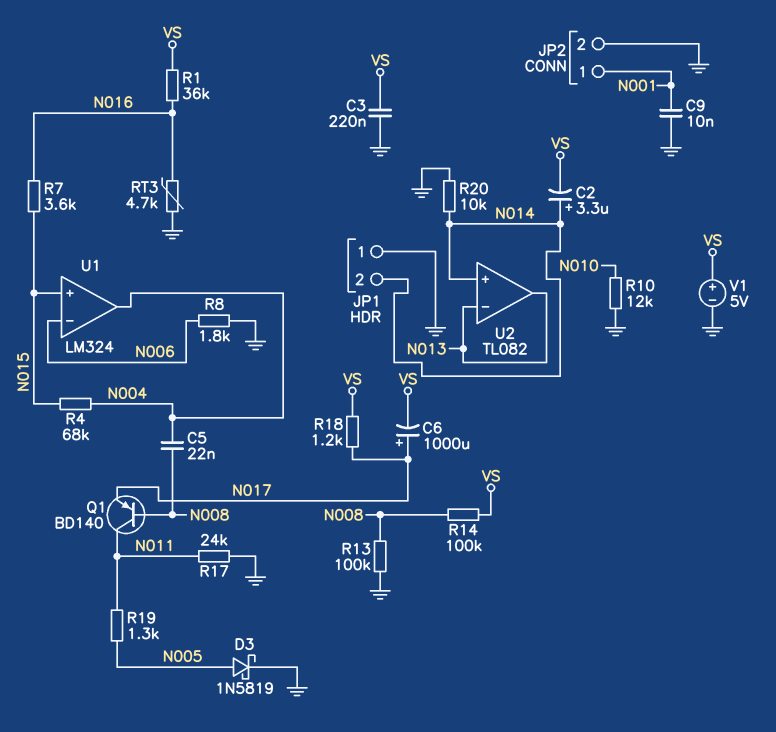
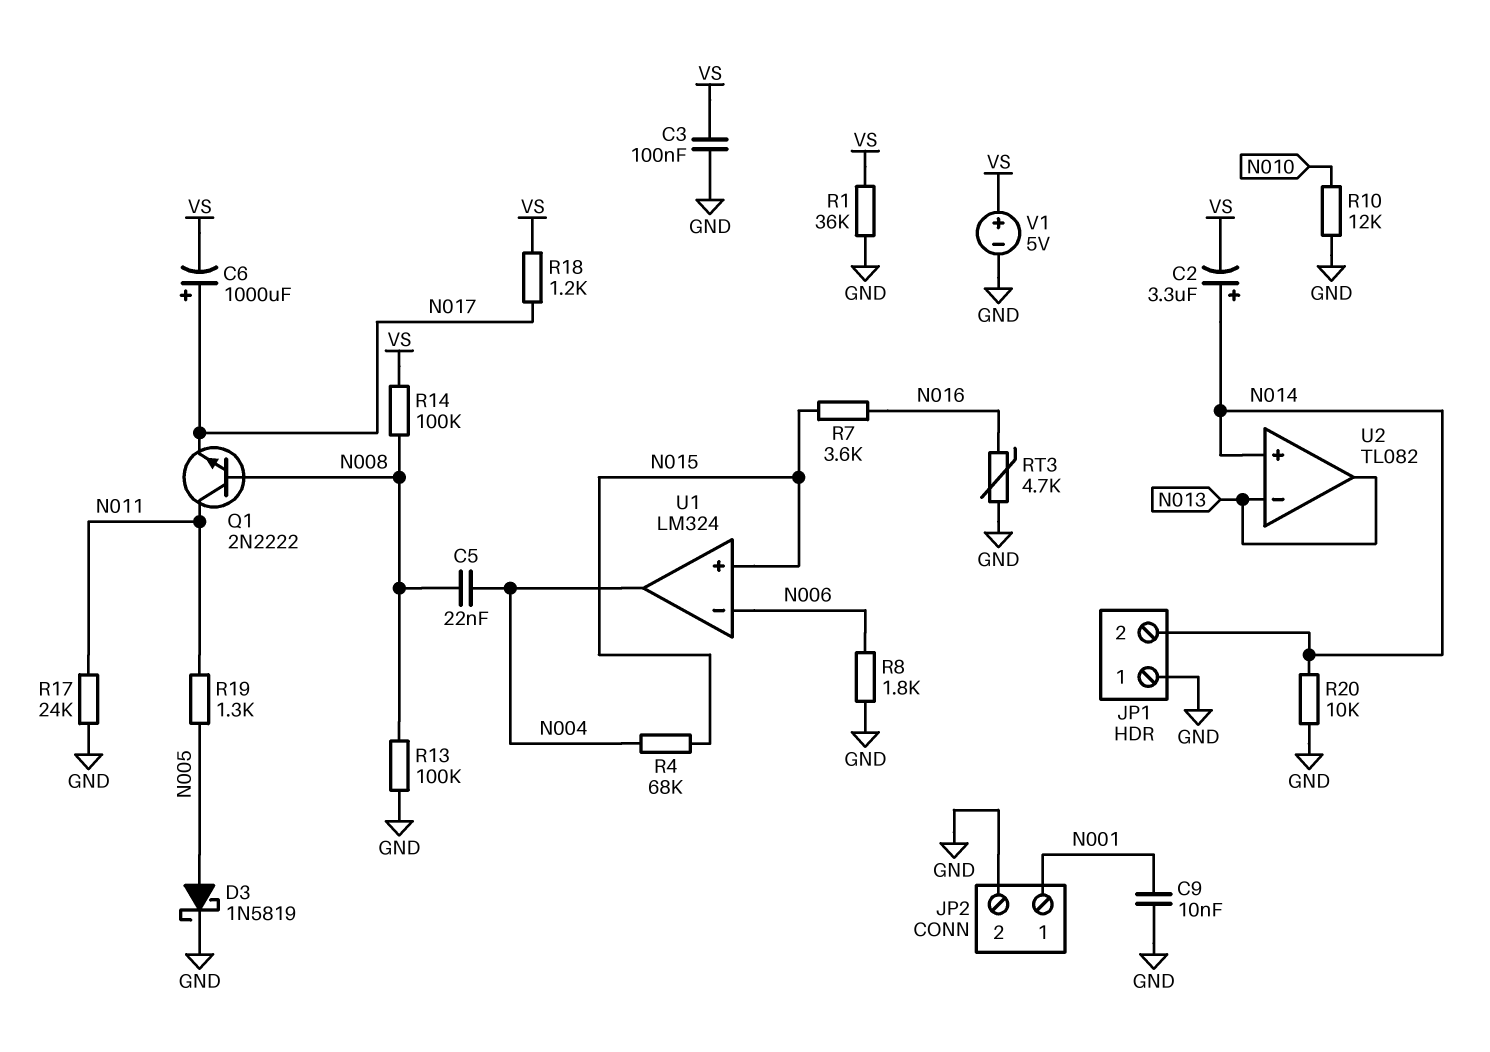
C3: 220nF (GND, VS) -> 100nF (GND, VS)
Q1: PNP BD140 (B N008, C N011, E N017) -> NPN 2N2222 (B N008, C N011, E N017)
R1: 36k (N016, VS) -> 36k (GND, VS)

